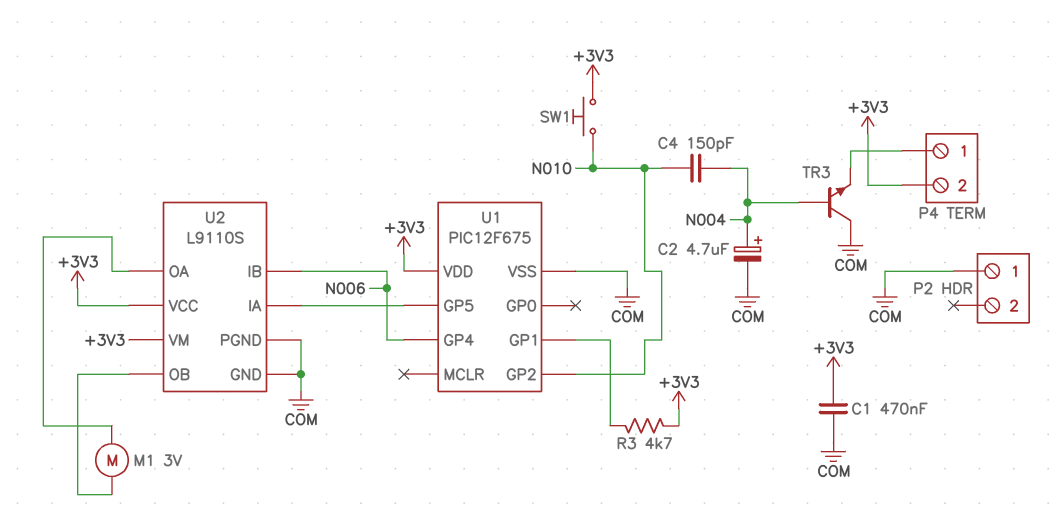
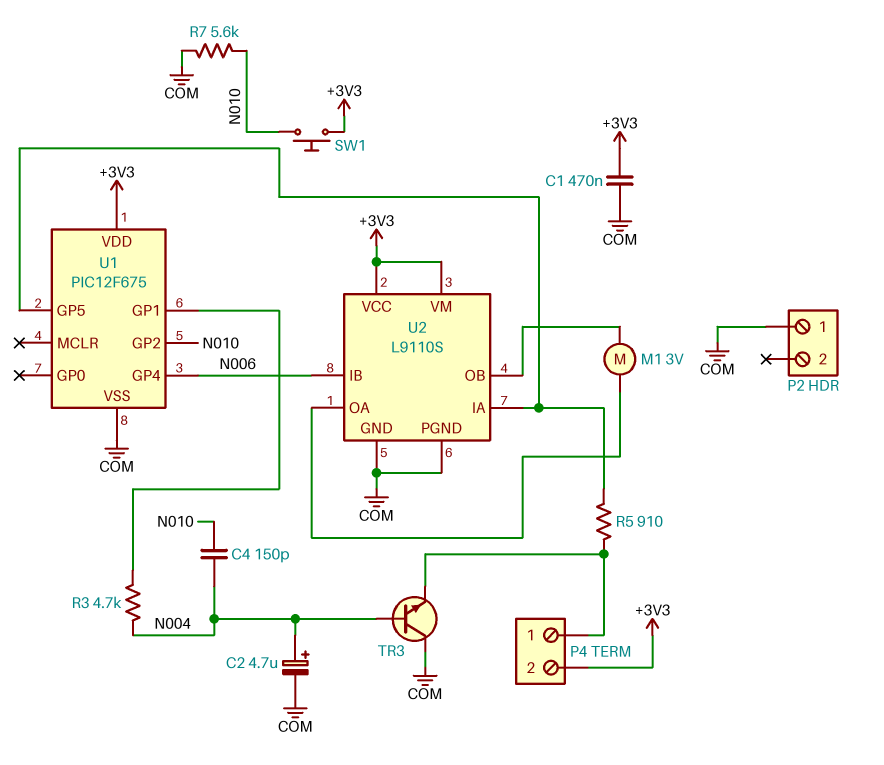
R3: 4.7k (+3V3, U1/GP1) -> 4.7k (N004, U1/GP1)
R5: none -> 910 (P4/1, U1/GP5)
R7: none -> 5.6k (COM, N010)

